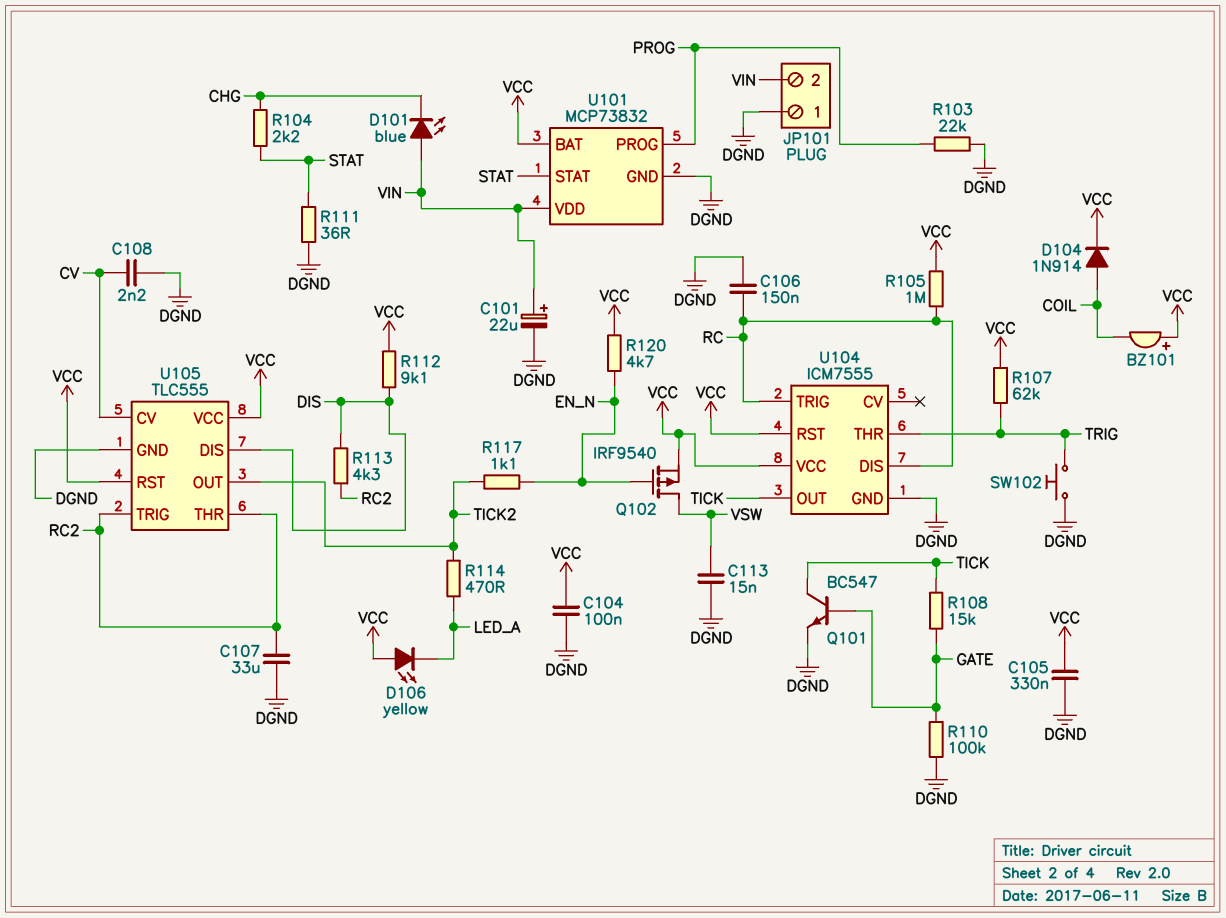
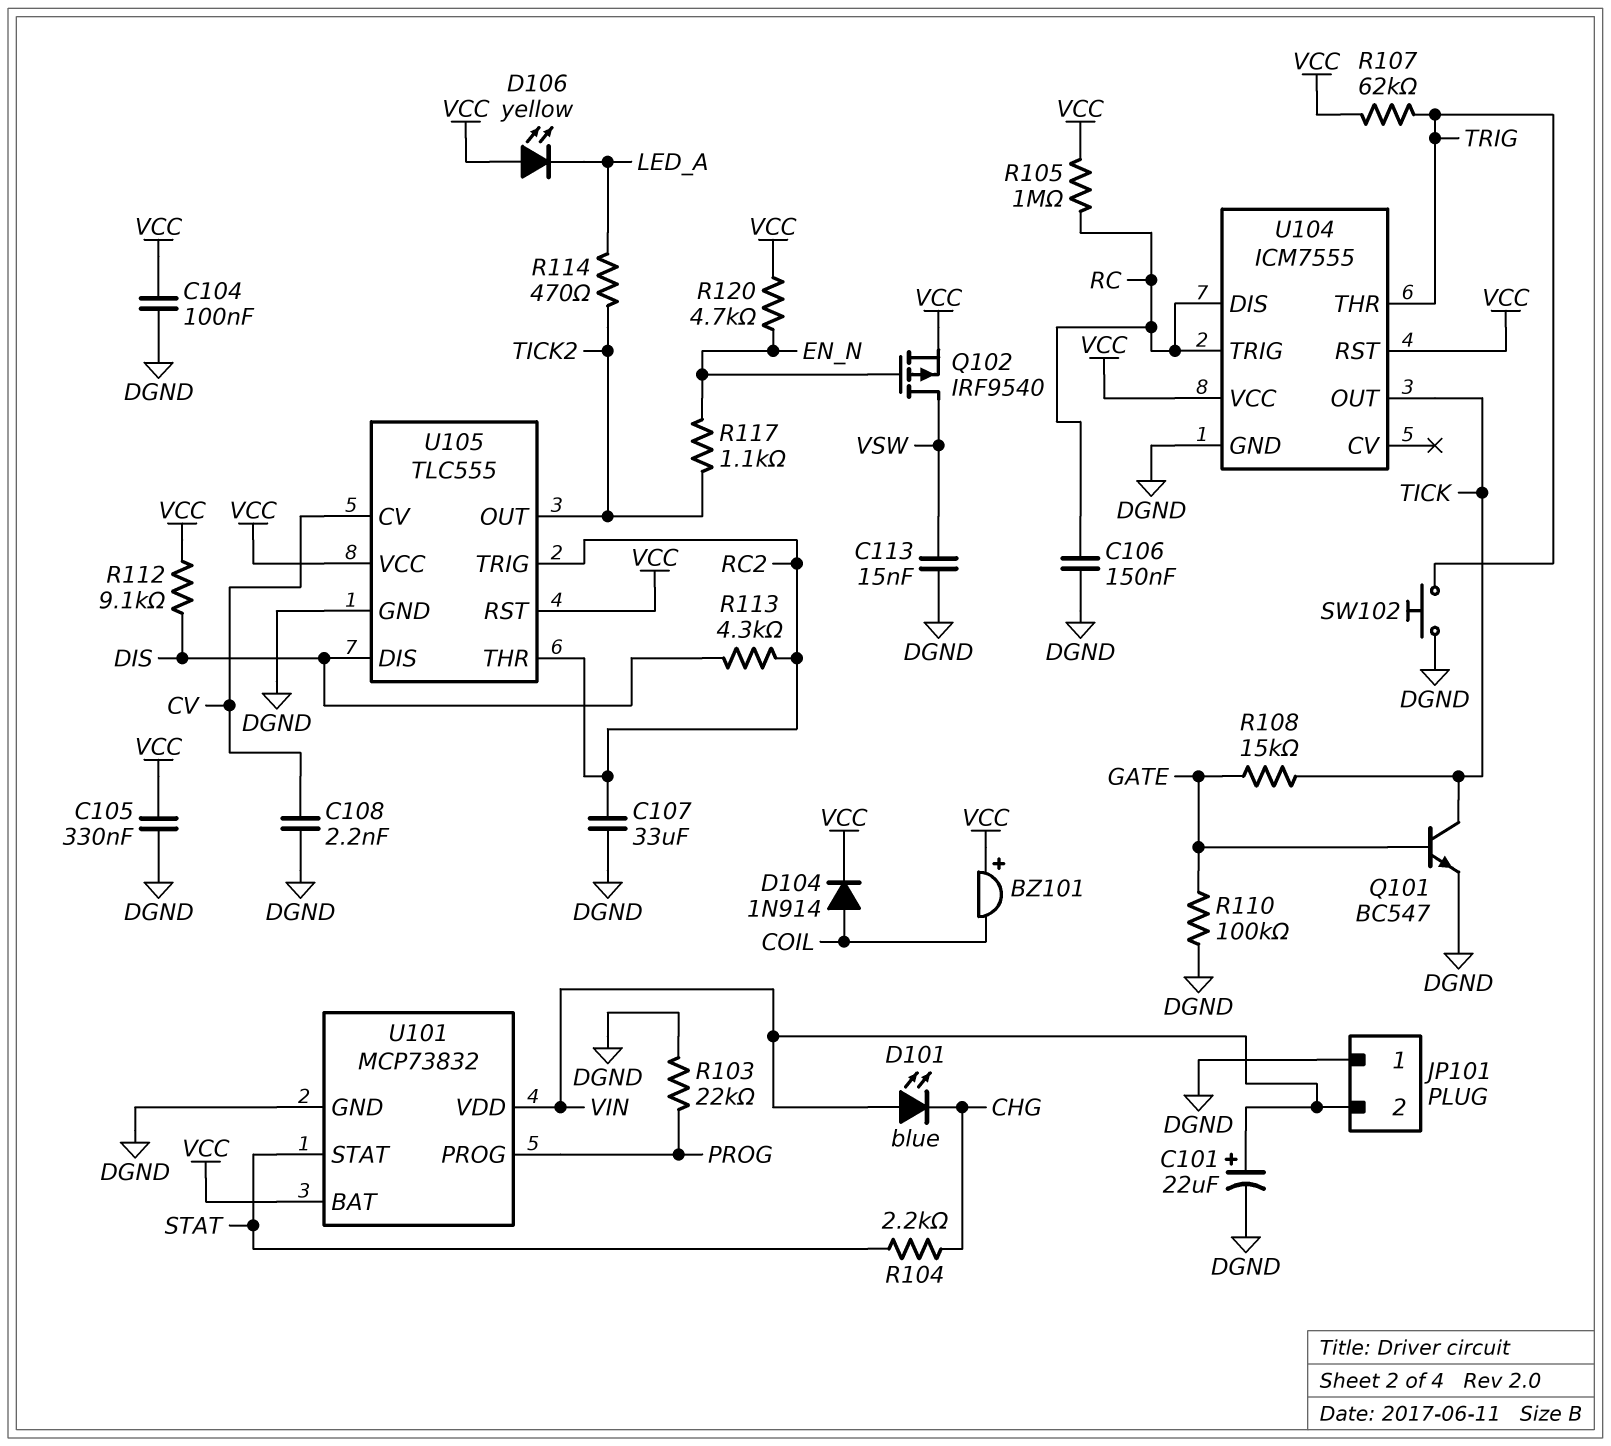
R111: 36 (DGND, STAT) -> none

